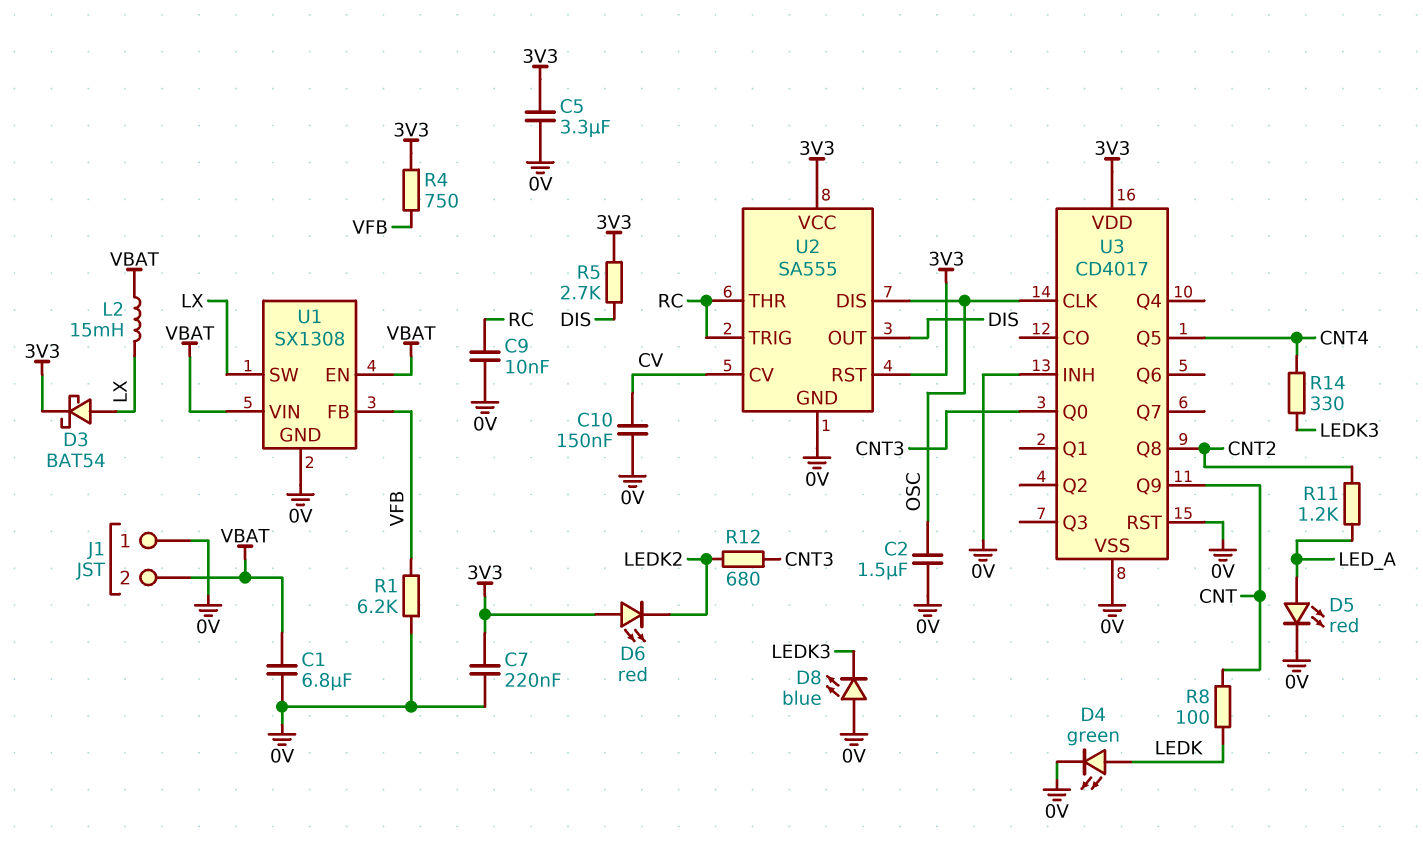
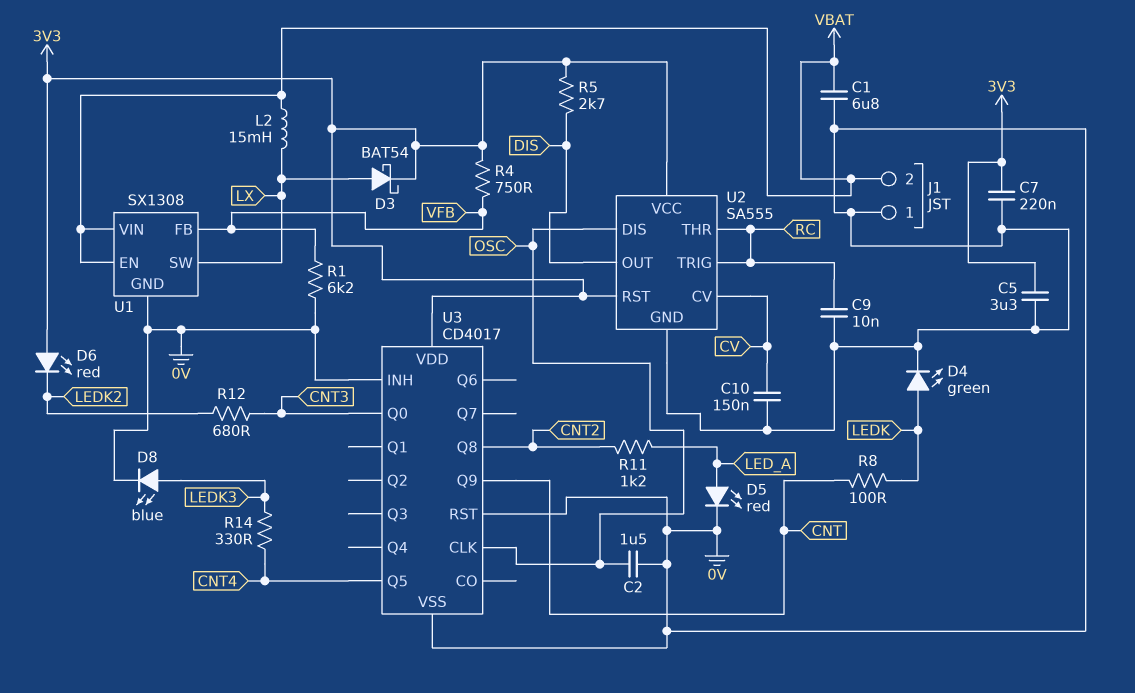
D8: LED blue (A 0V, K LEDK3) -> LED blue (A LEDK3, K 0V)

